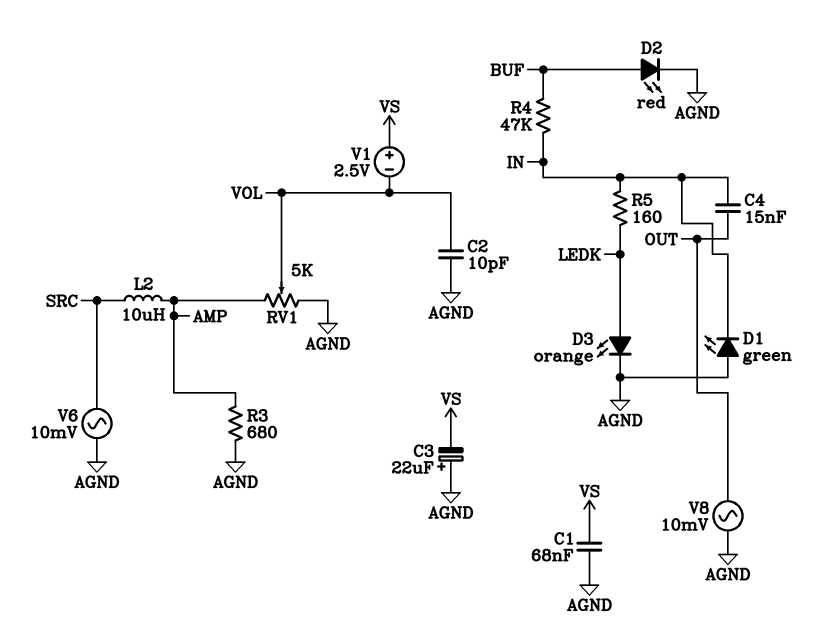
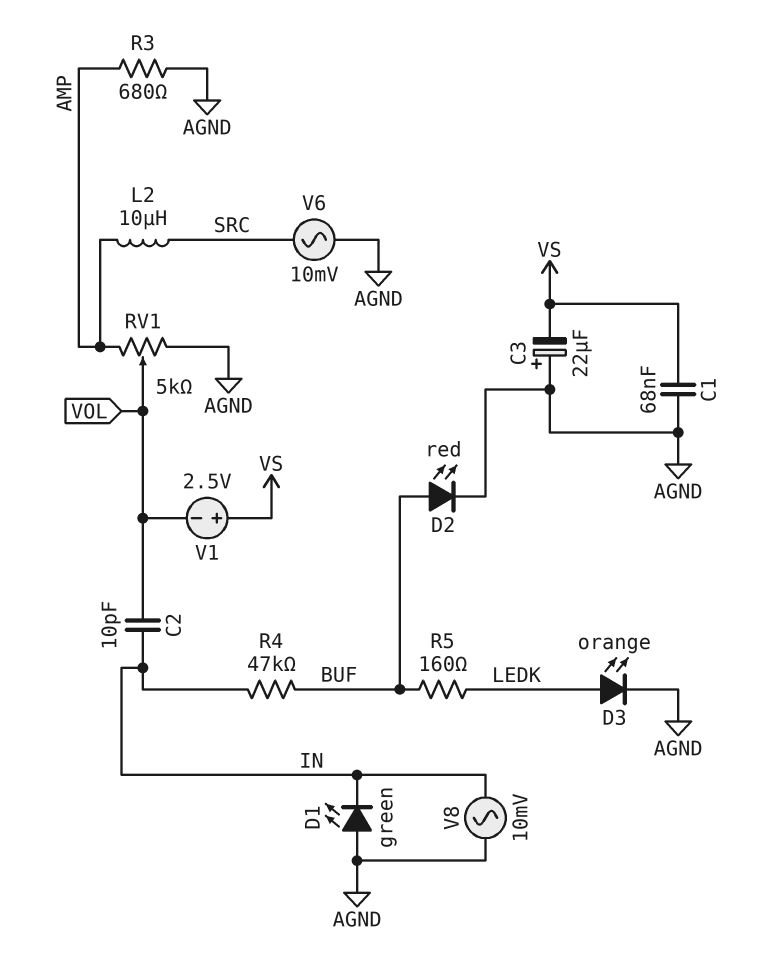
C2: 10pF (AGND, VOL) -> 10pF (IN, VOL)
C4: 15nF (IN, OUT) -> none
R5: 160 (IN, LEDK) -> 160 (BUF, LEDK)
V8: AC 10mV (AGND, OUT) -> AC 10mV (AGND, IN)

